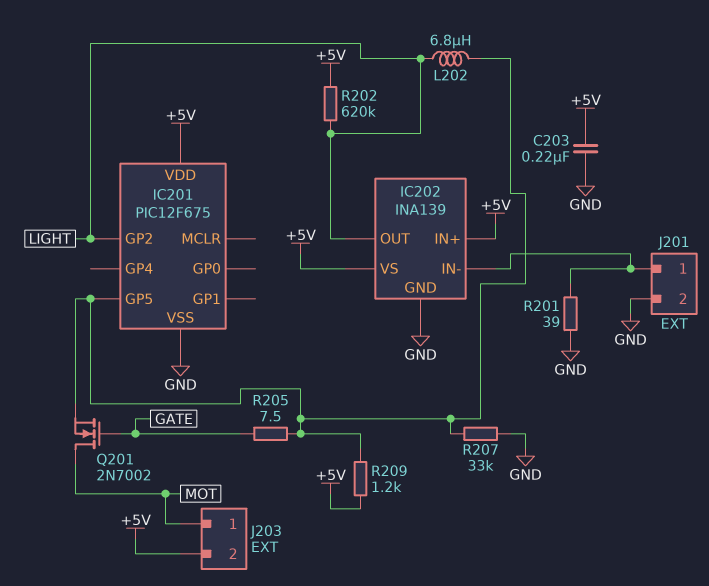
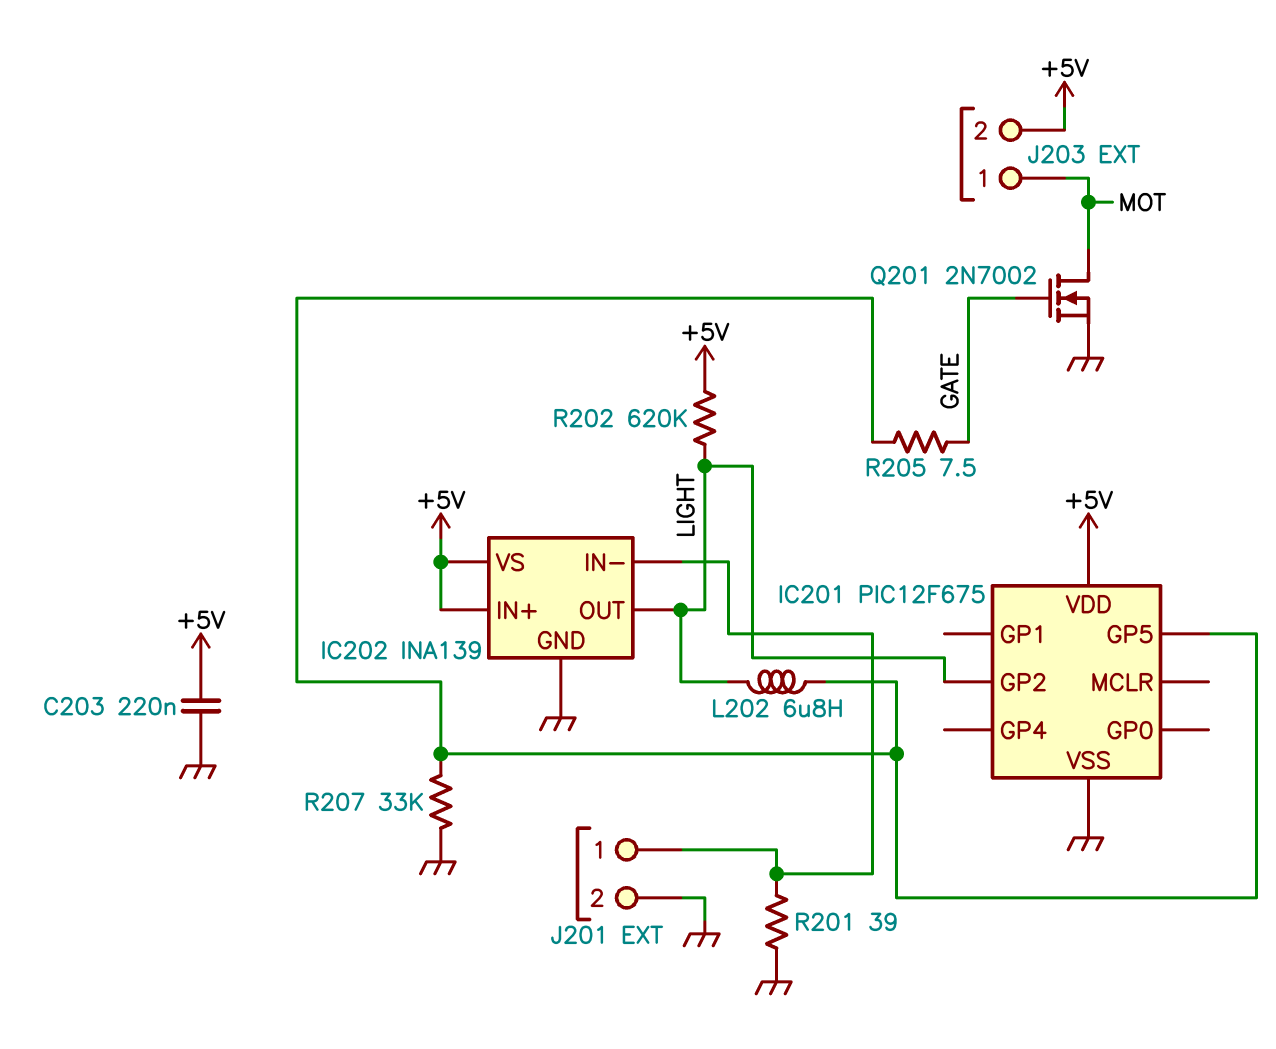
Q201: NMOS 2N7002 (G GATE, D MOT, S IC201/GP5) -> NMOS 2N7002 (G GATE, D MOT, S GND)
R209: 1.2k (+5V, IC201/GP5) -> none

